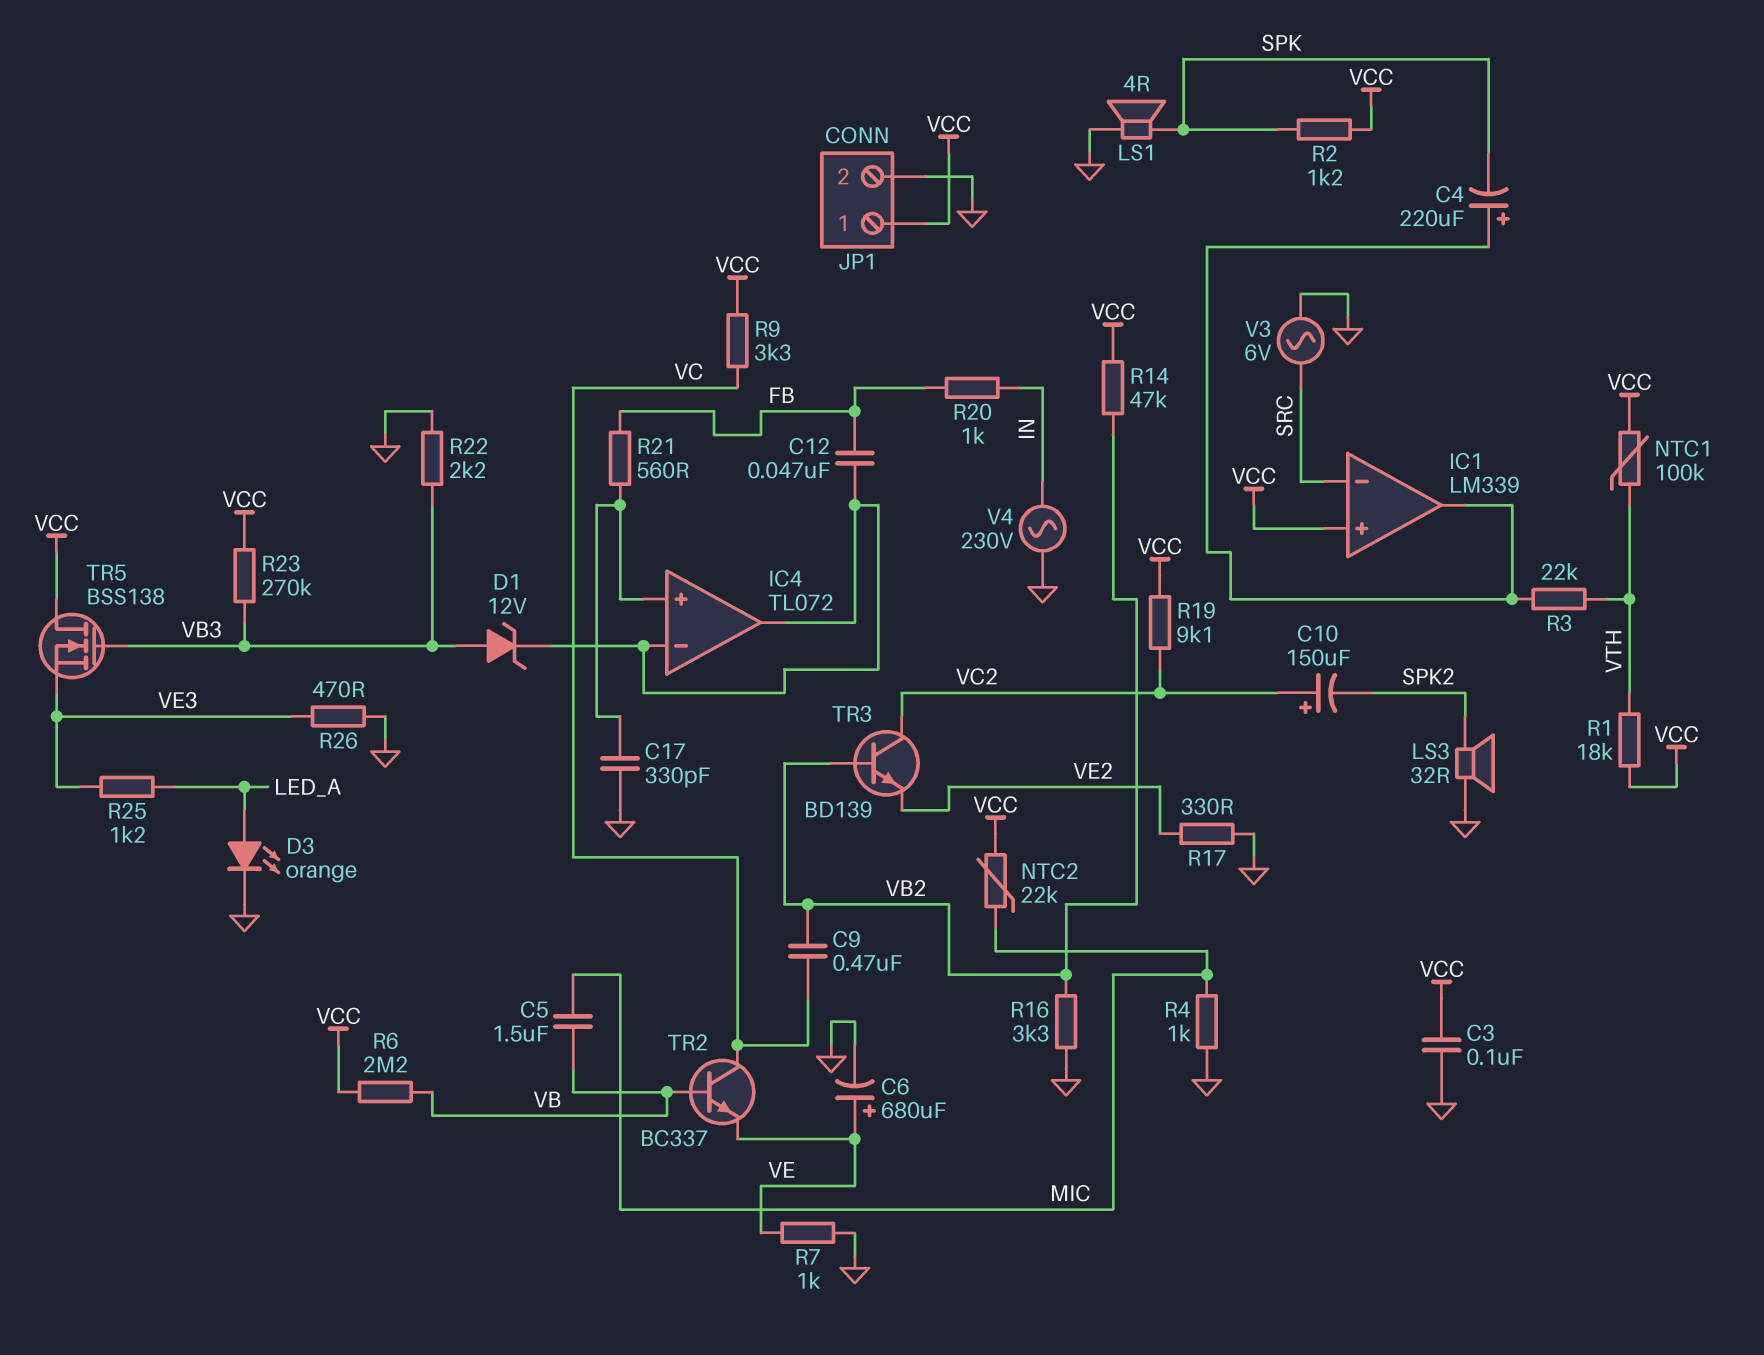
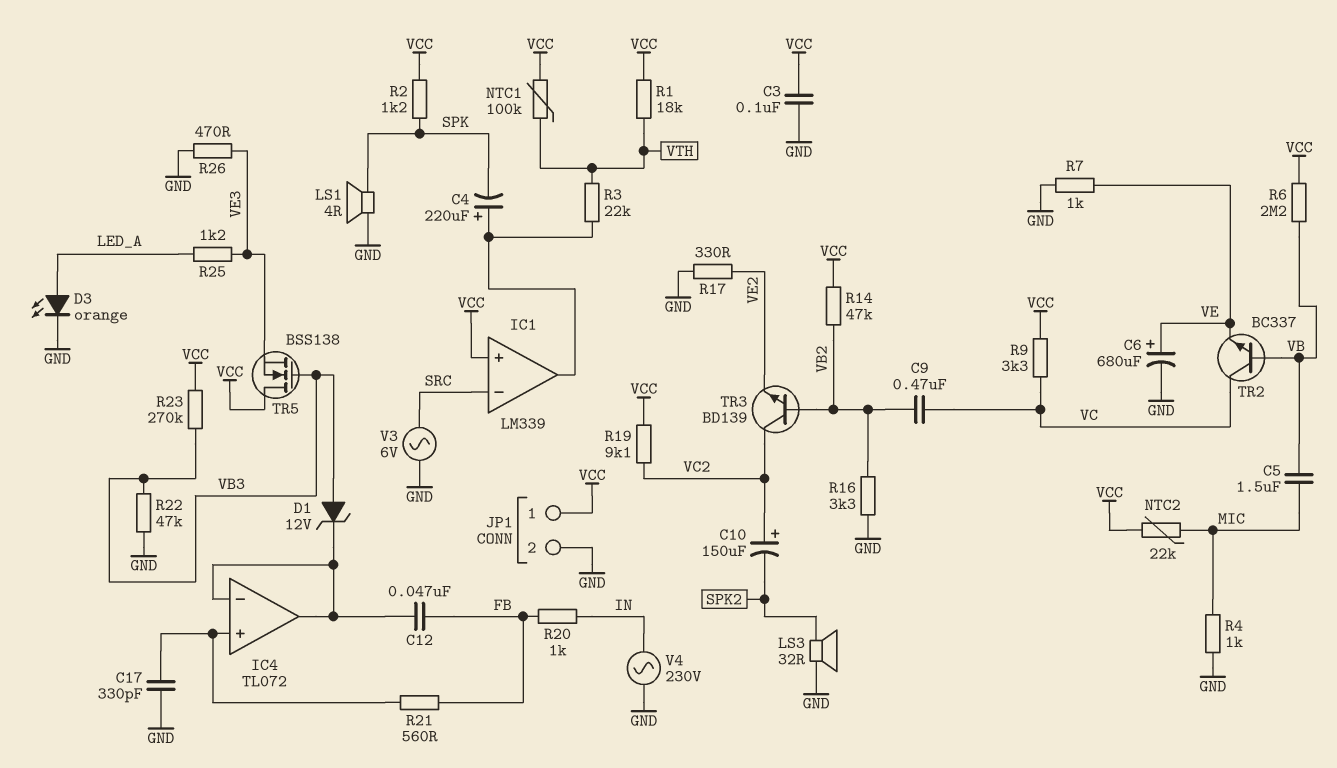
R22: 2.2k (GND, VB3) -> 47k (GND, VB3)

